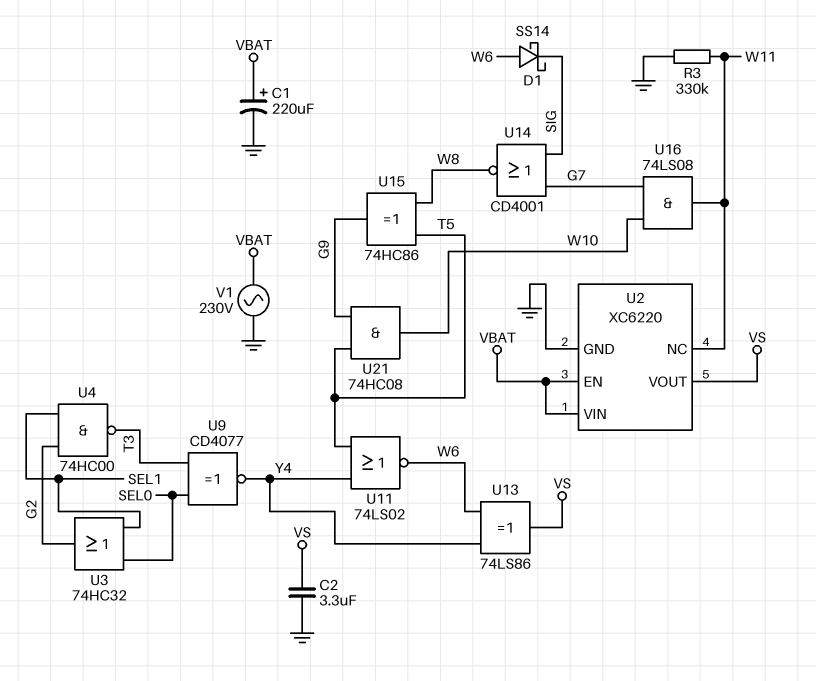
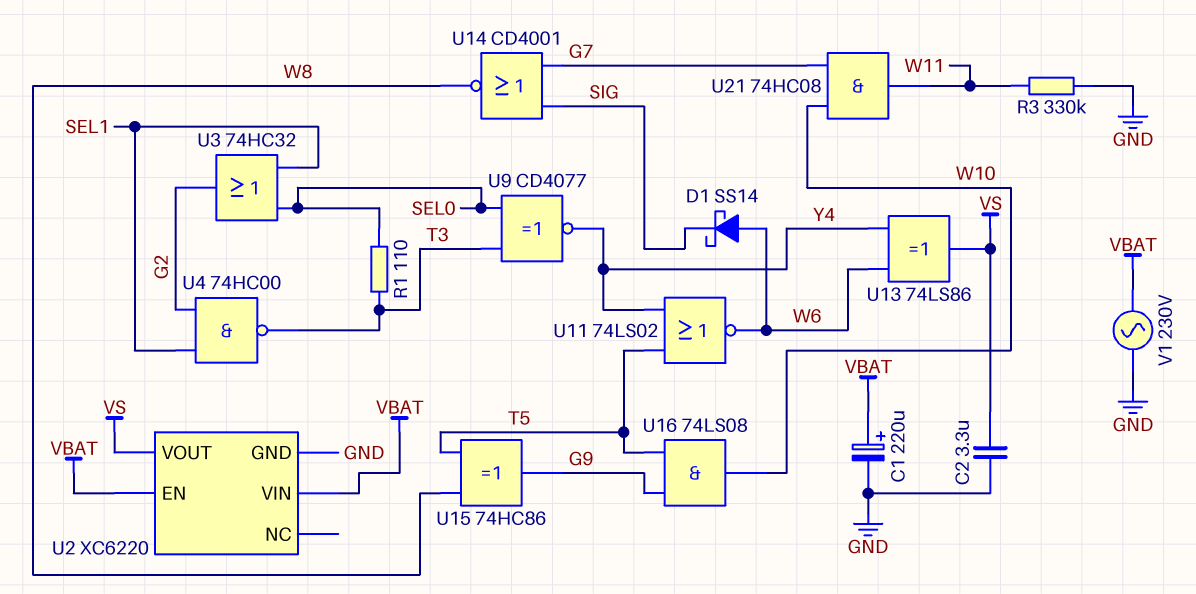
R1: none -> 110 (SEL0, T3)
U2 pin NC: W11 -> none
U16: AND 74LS08 (in G7, in W10, out W11) -> AND 74LS08 (in G9, in T5, out W10)
U21: AND 74HC08 (in G9, in T5, out W10) -> AND 74HC08 (in G7, in W10, out W11)

